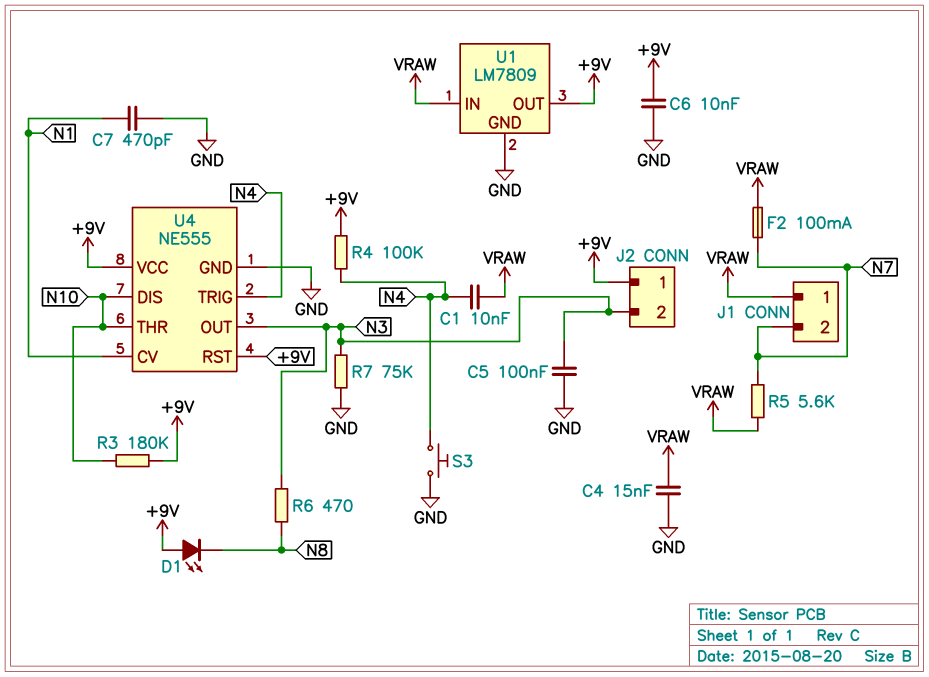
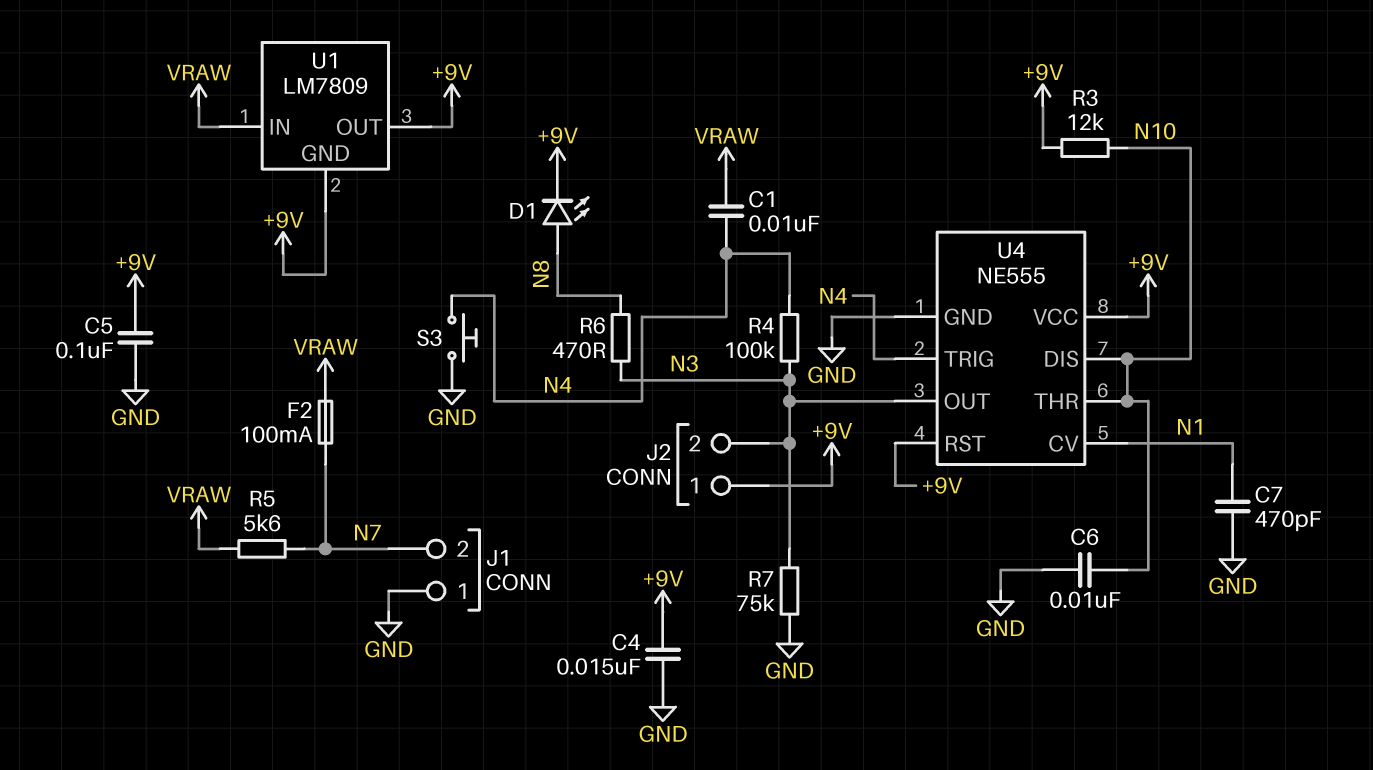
C4: 15nF (GND, VRAW) -> 15nF (+9V, GND)
C5: 100nF (GND, N3) -> 100nF (+9V, GND)
C6: 10nF (+9V, GND) -> 10nF (GND, N10)
D1: LED (A +9V, K N8) -> LED (A N8, K +9V)
J1 pin 1: VRAW -> GND
R3: 180k (+9V, N10) -> 12k (+9V, N10)
R4: 100k (+9V, N4) -> 100k (N3, N4)
U1 pin GND: GND -> +9V

